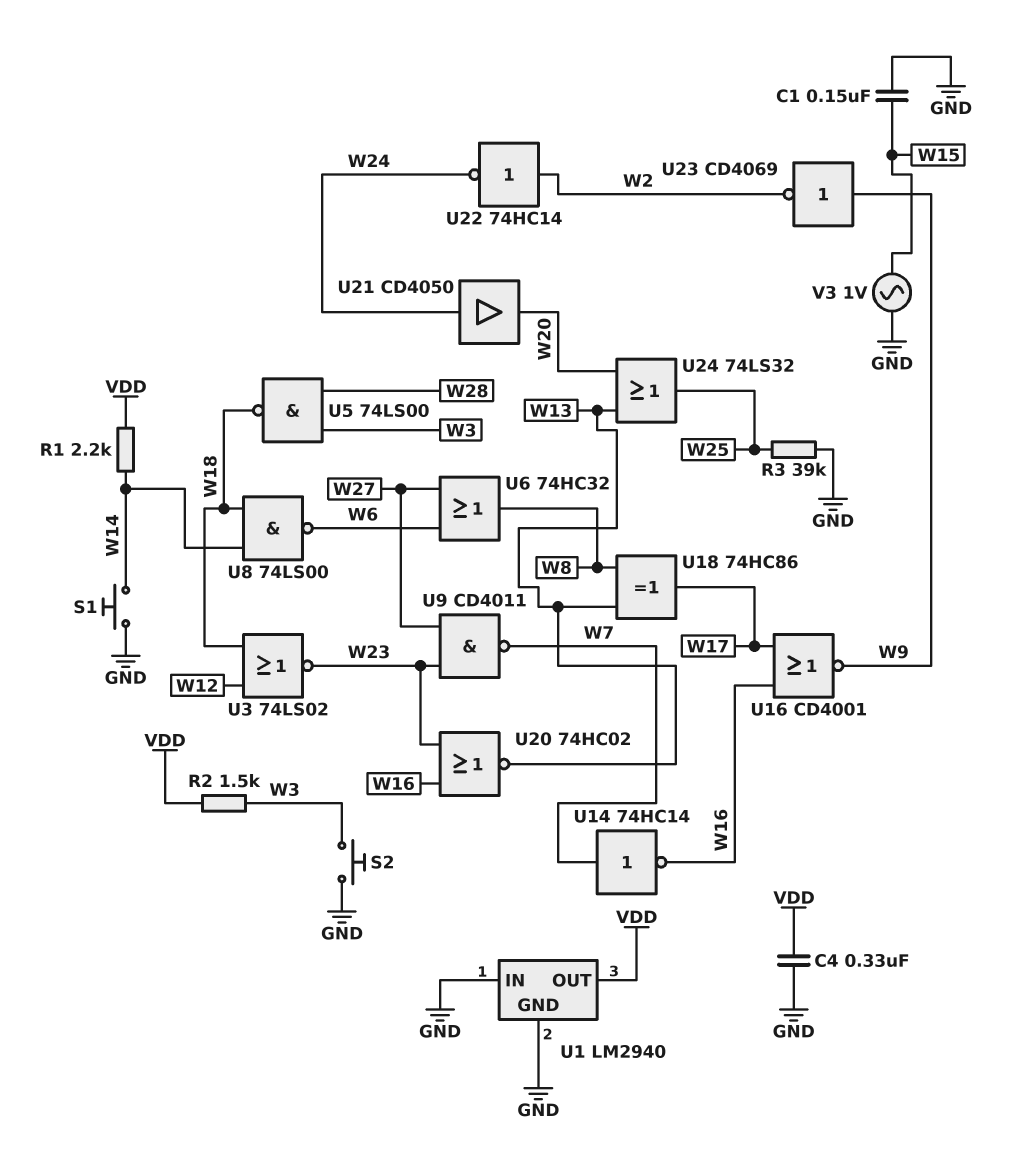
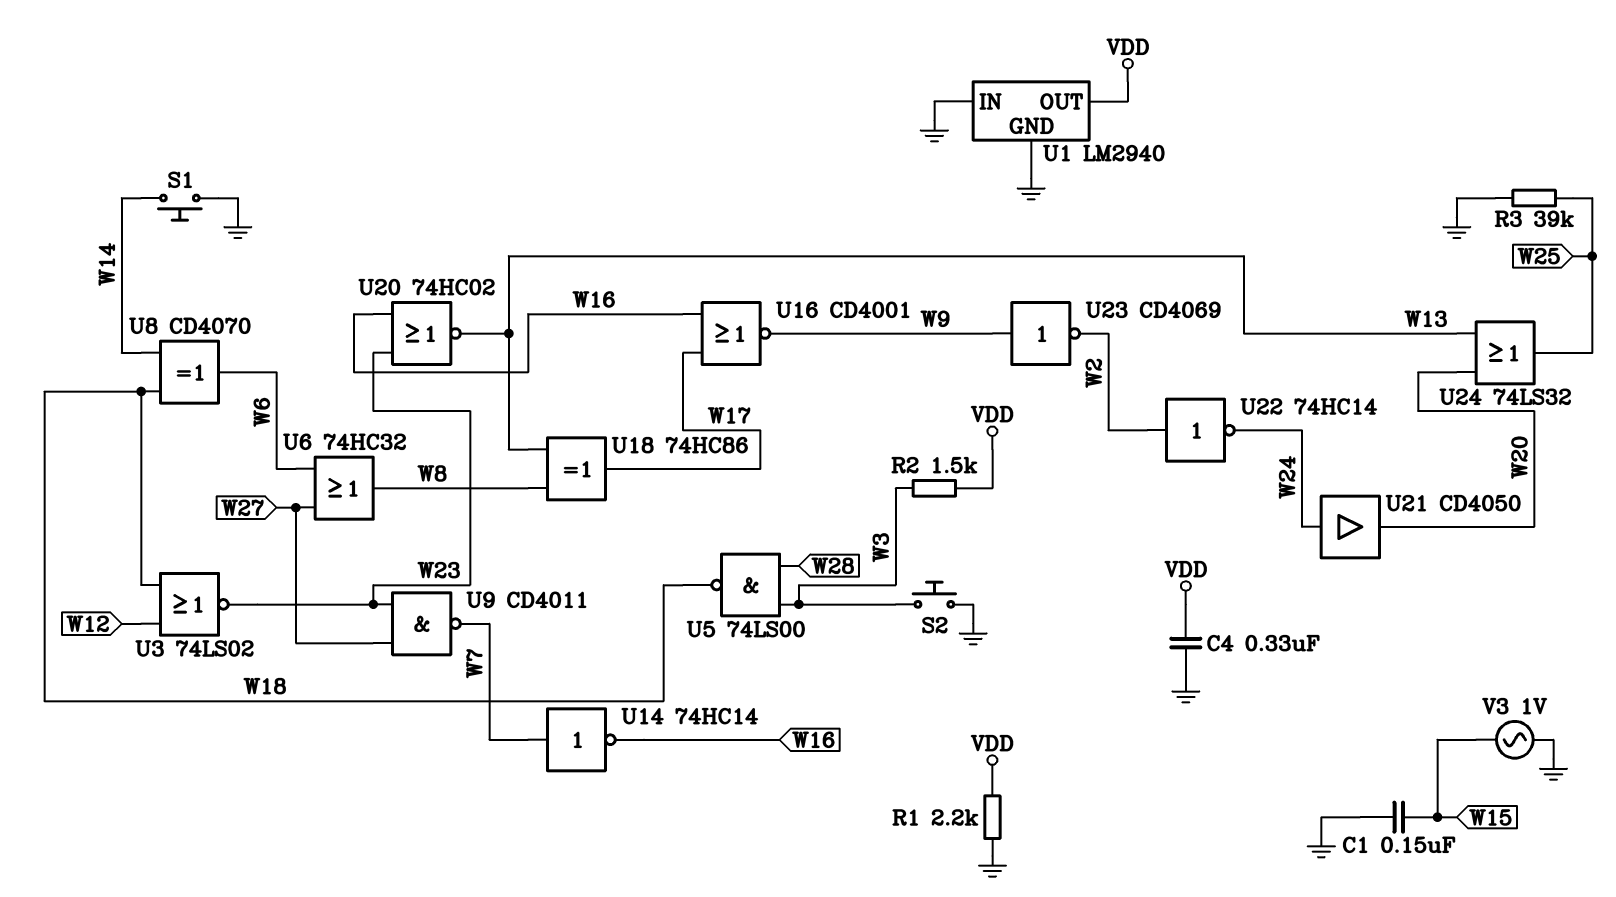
R1: 2.2k (VDD, W14) -> 2.2k (GND, VDD)
U8: NAND 74LS00 (in W14, in W18, out W6) -> XOR CD4070 (in W14, in W18, out W6)

